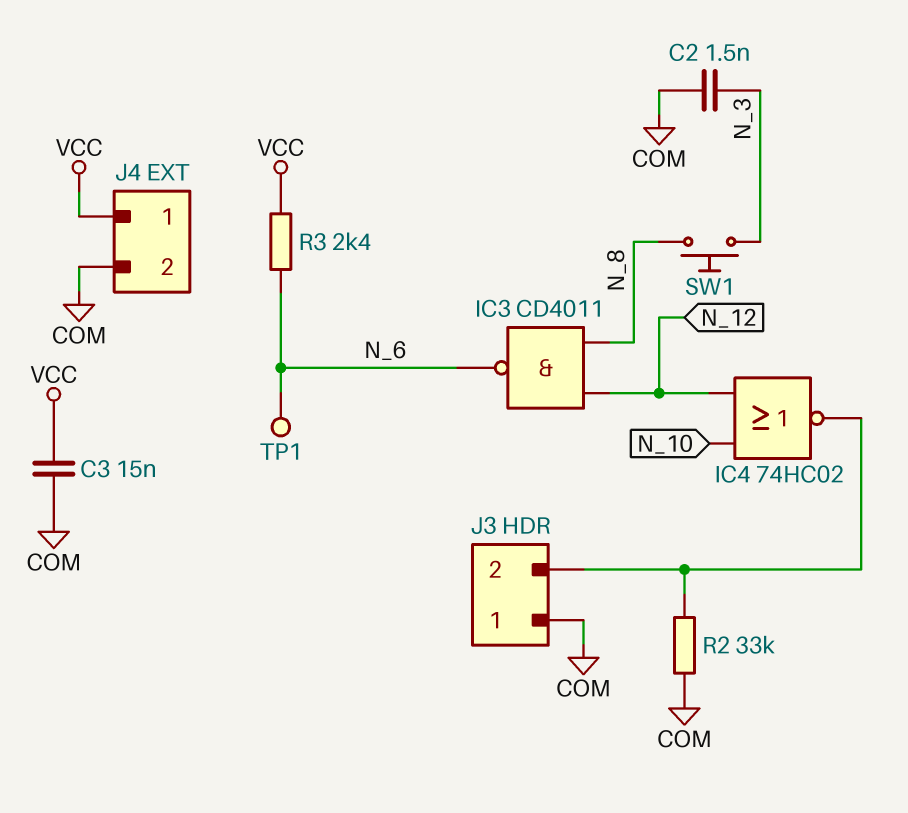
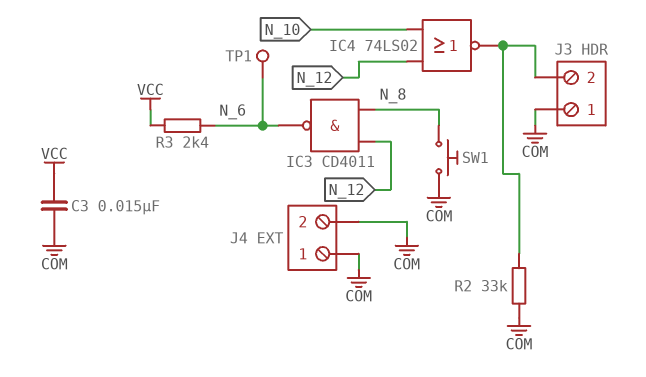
C2: 1.5nF (COM, N_3) -> none
IC4: NOR 74HC02 (in N_10, in N_12, out J3/2) -> NOR 74LS02 (in N_10, in N_12, out J3/2)
J4 pin 1: VCC -> COM
SW1: button (N_3, N_8) -> button (COM, N_8)

